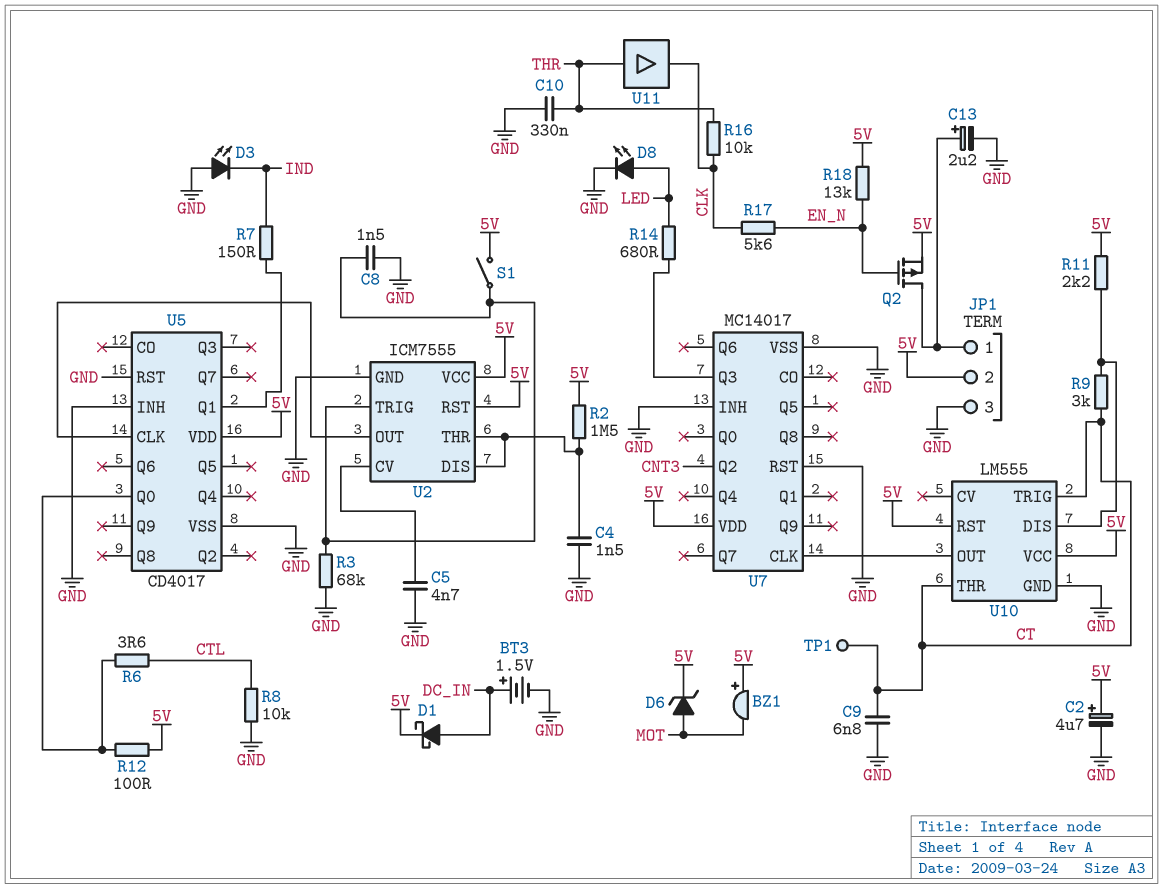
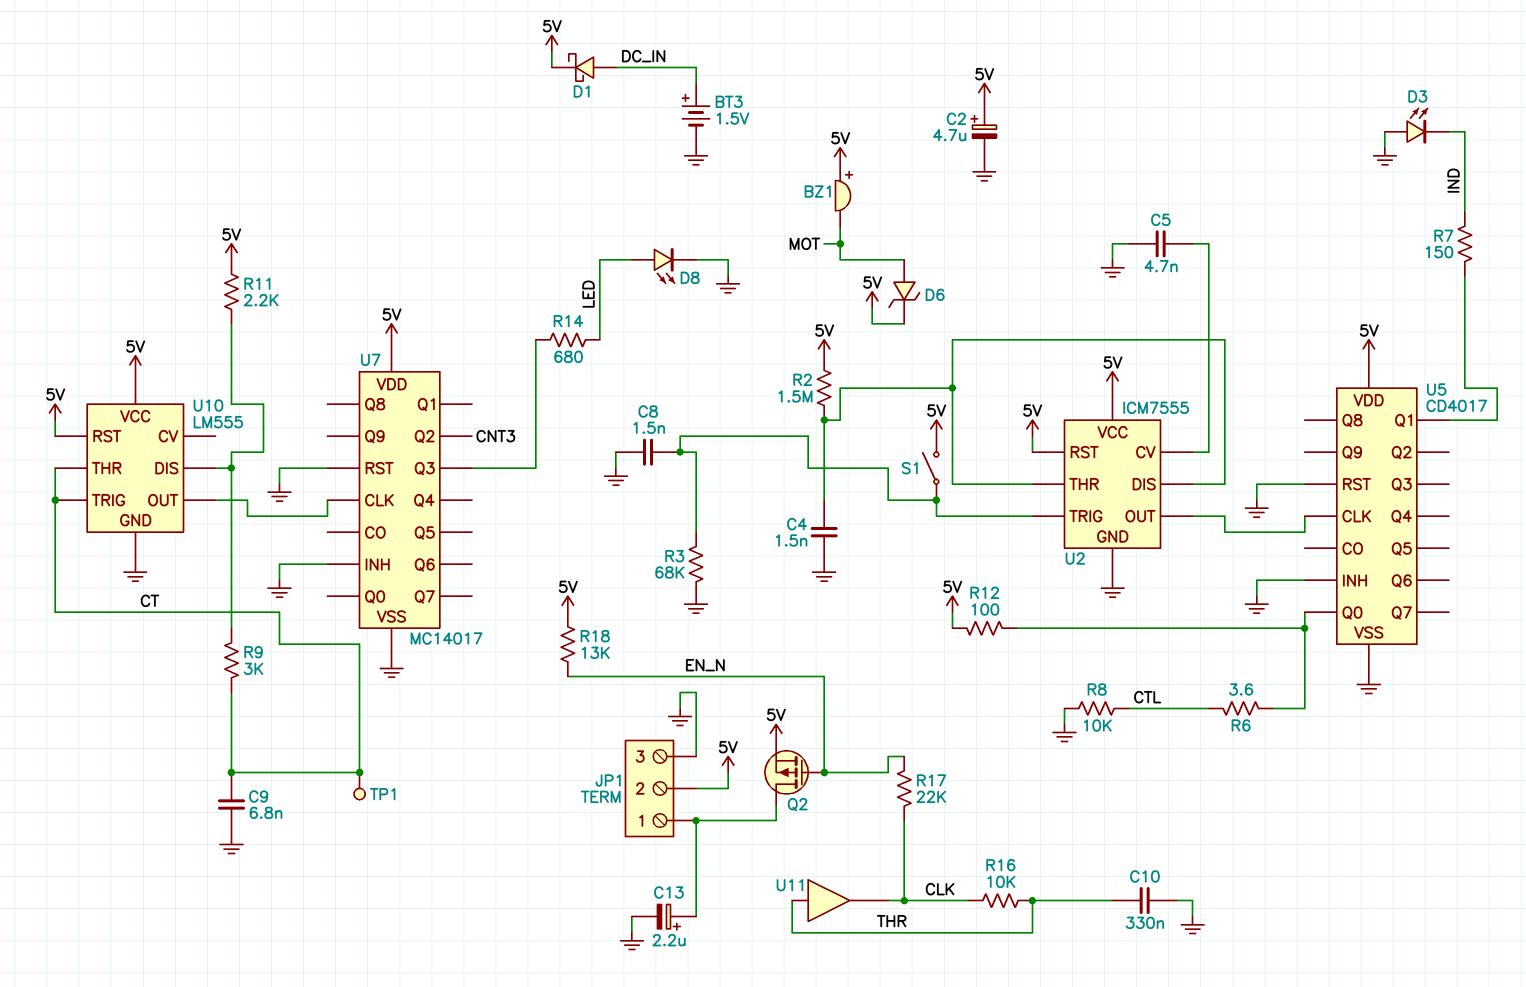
R17: 5.6k (CLK, EN_N) -> 22k (CLK, EN_N)

